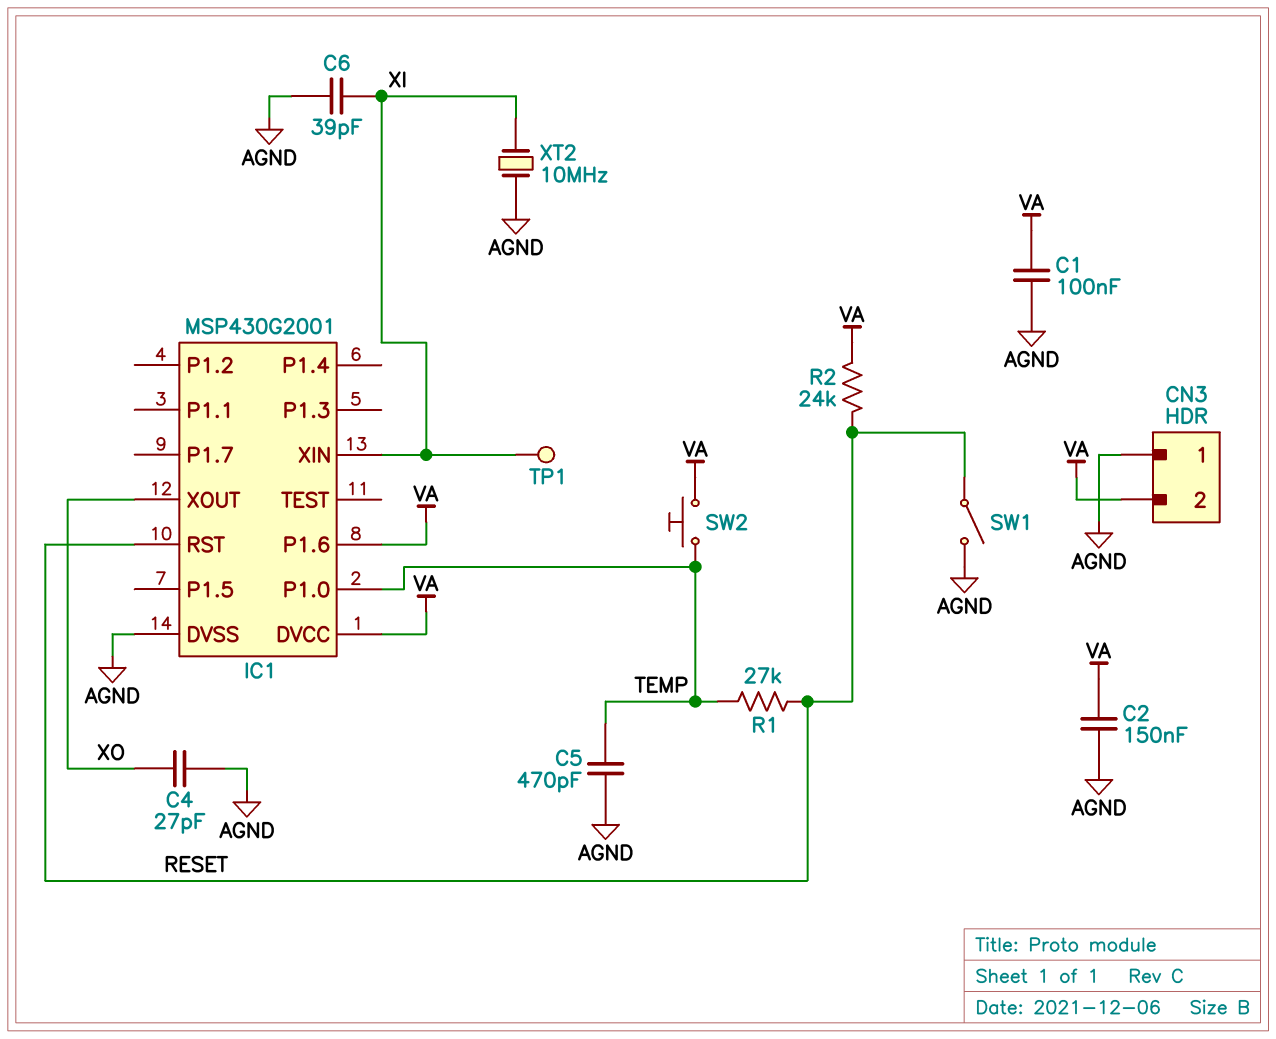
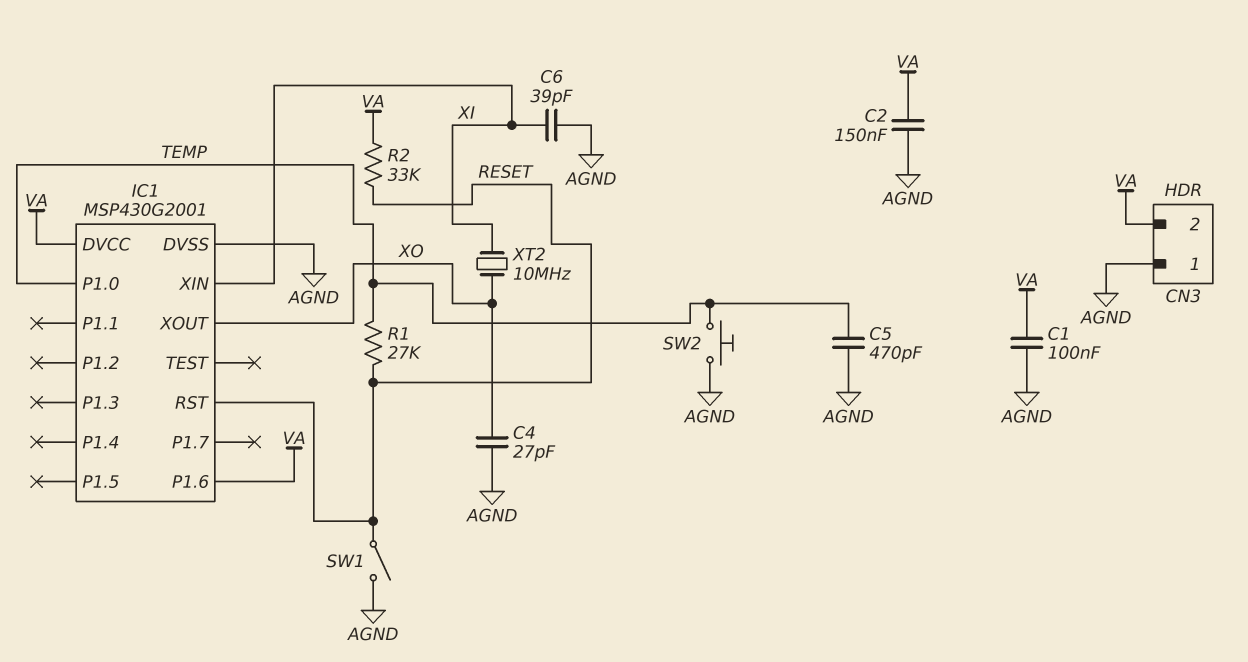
R2: 24k (RESET, VA) -> 33k (RESET, VA)
SW2: button (TEMP, VA) -> button (AGND, TEMP)
TP1: test point (XI) -> none
XT2: 10MHz (AGND, XI) -> 10MHz (XI, XO)

